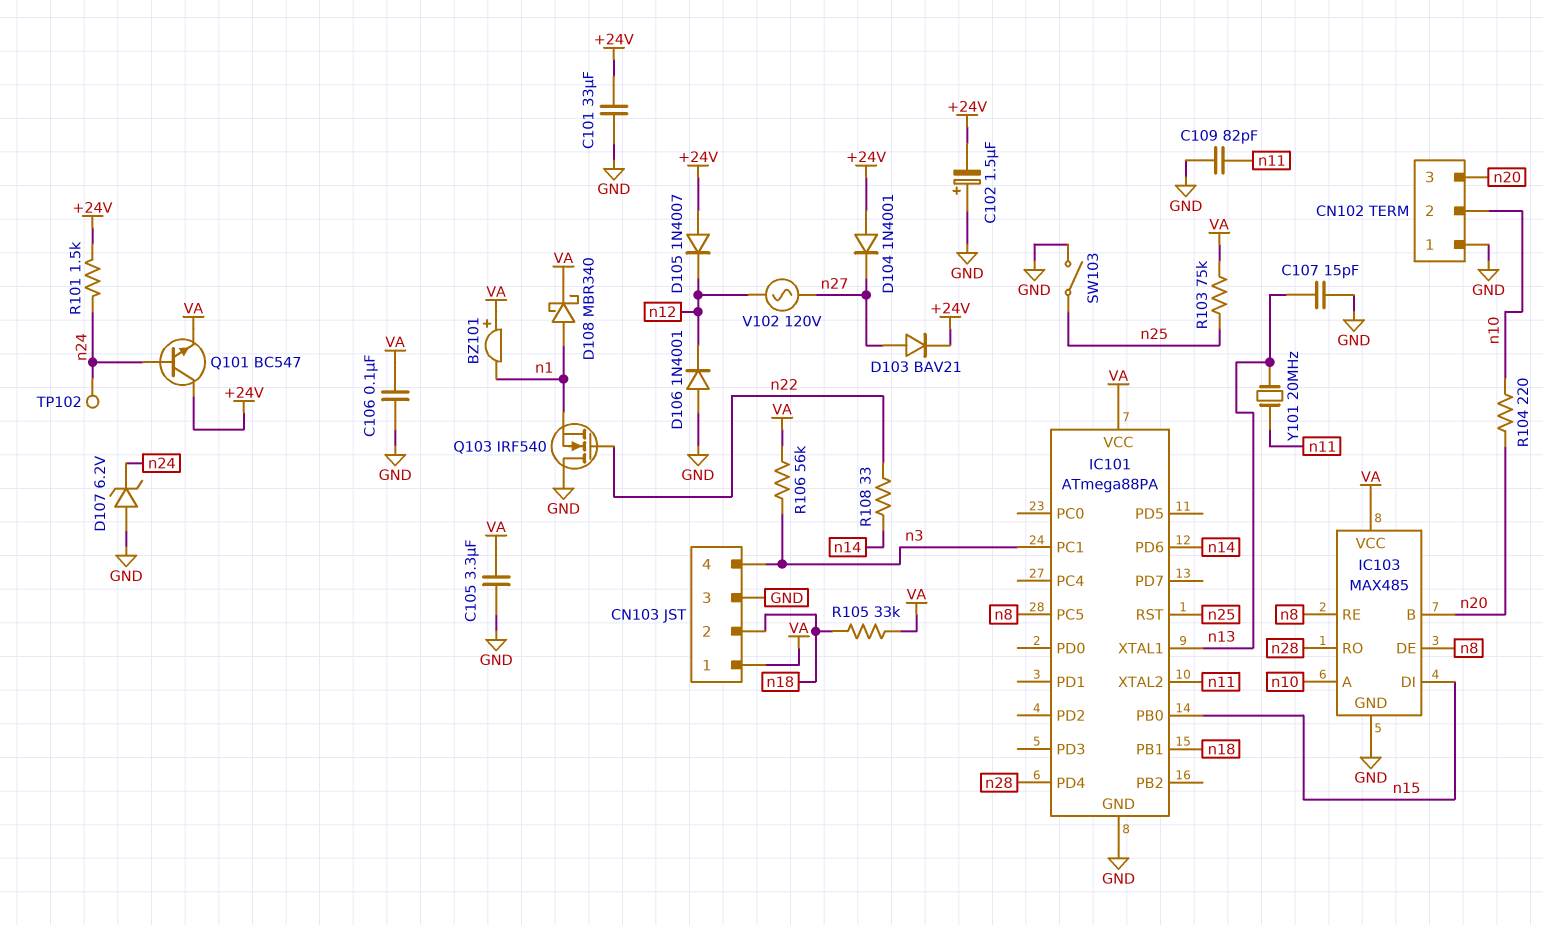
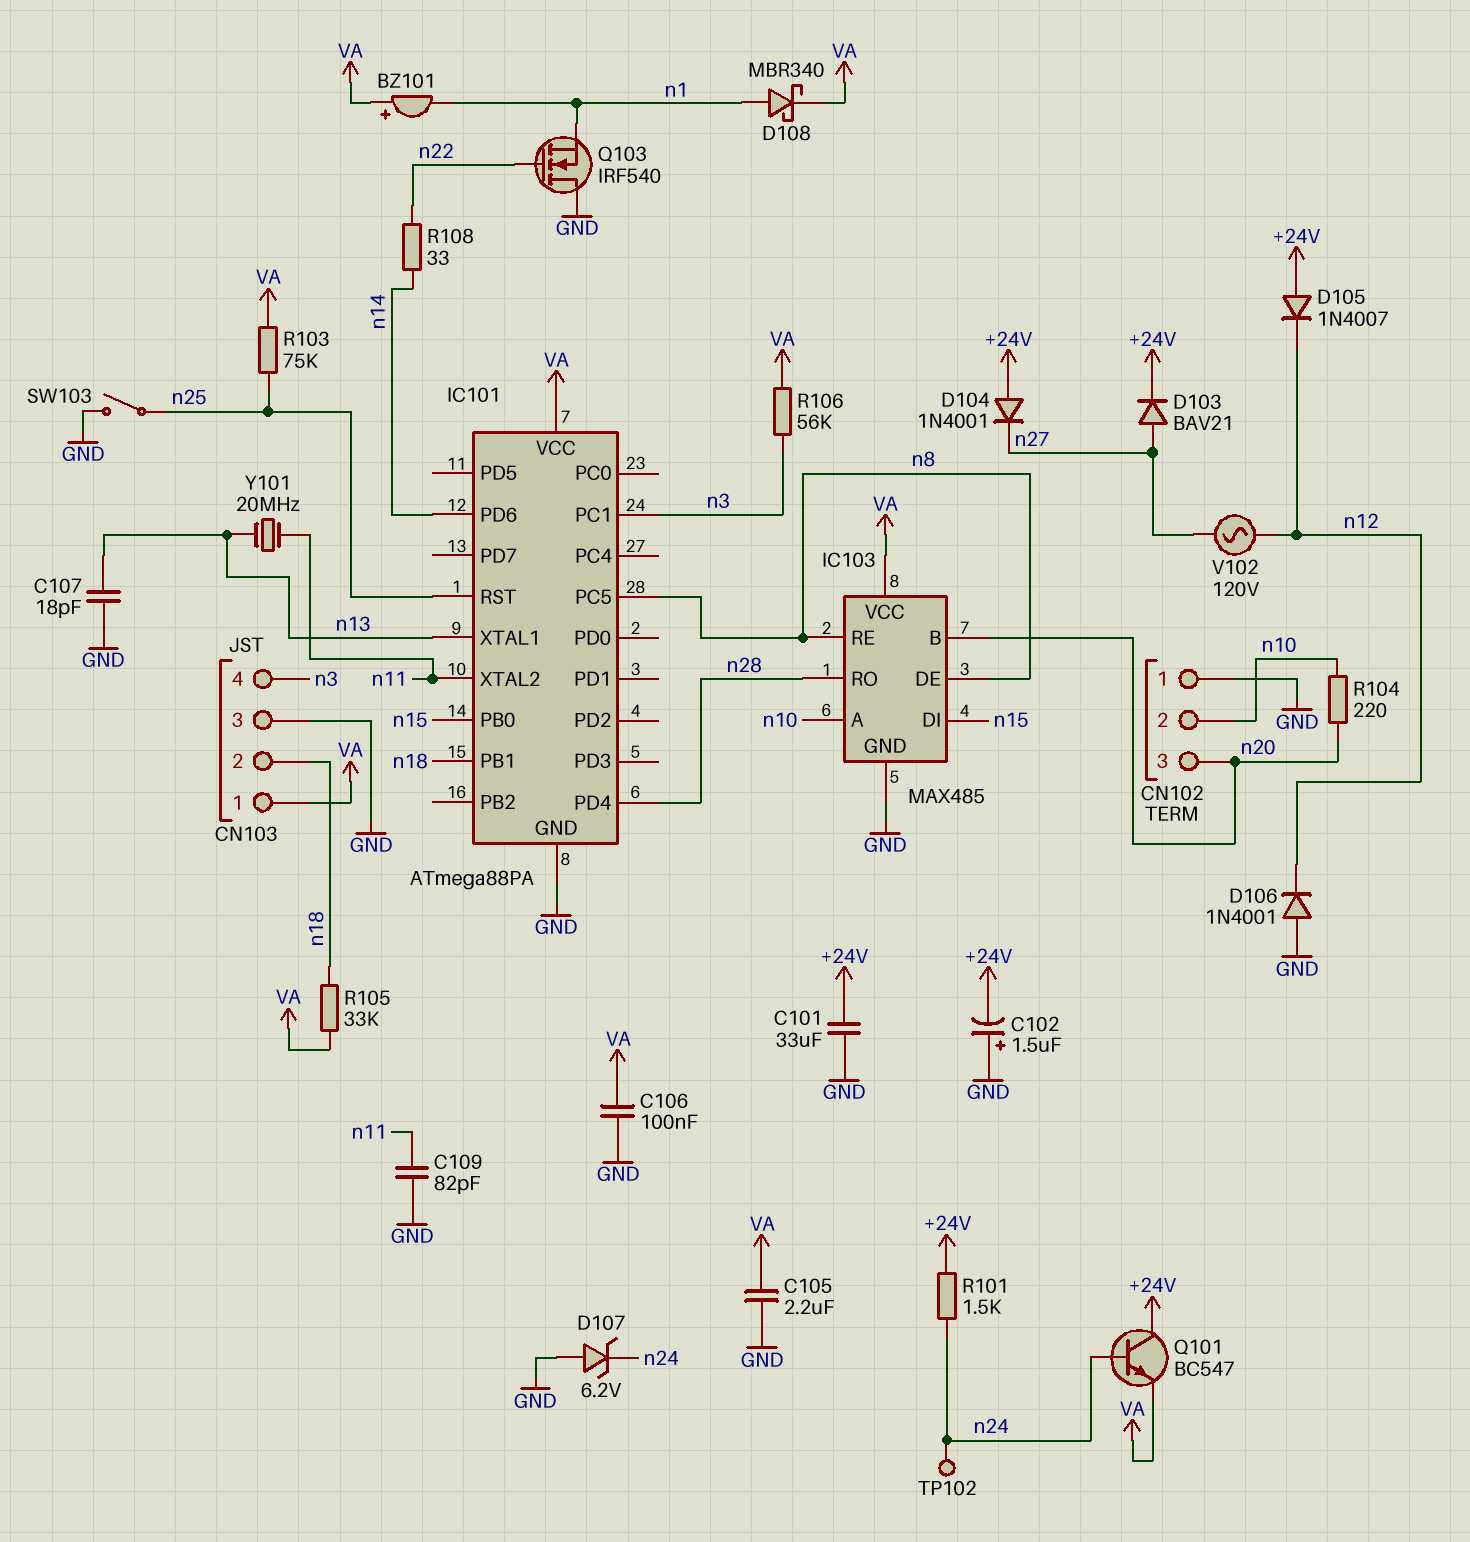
C105: 3.3uF (GND, VA) -> 2.2uF (GND, VA)
C107: 15pF (GND, n13) -> 18pF (GND, n13)

